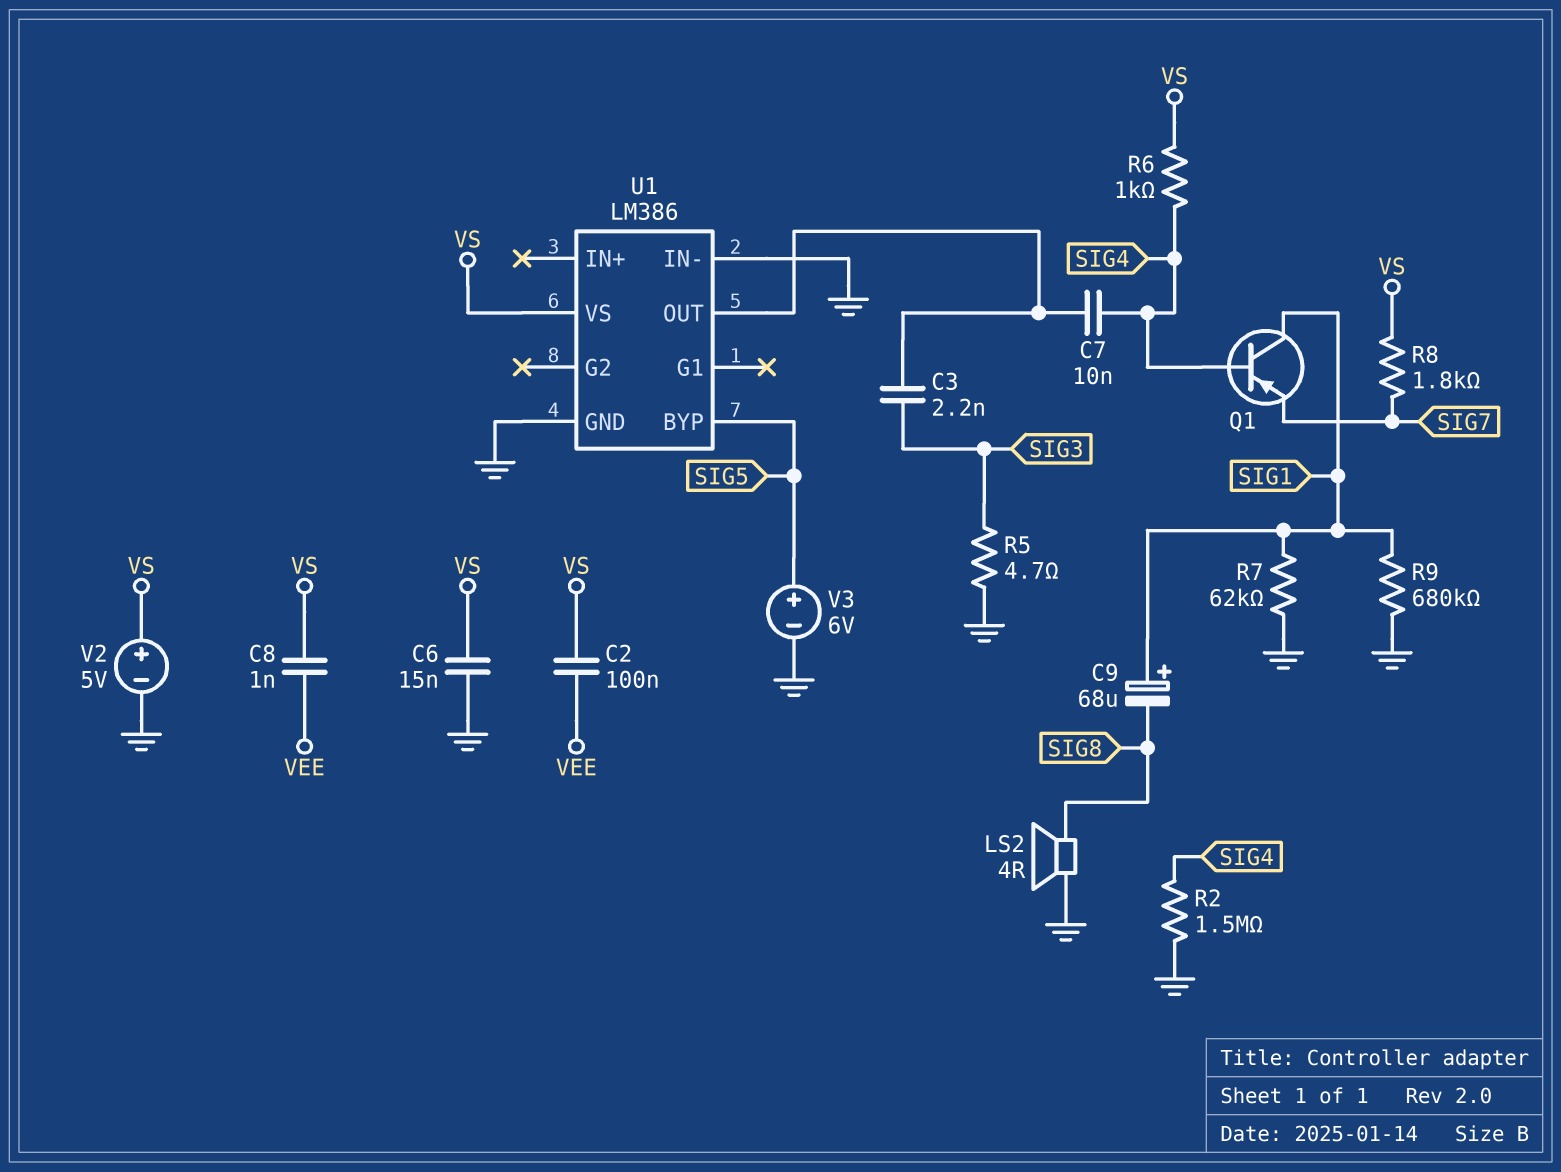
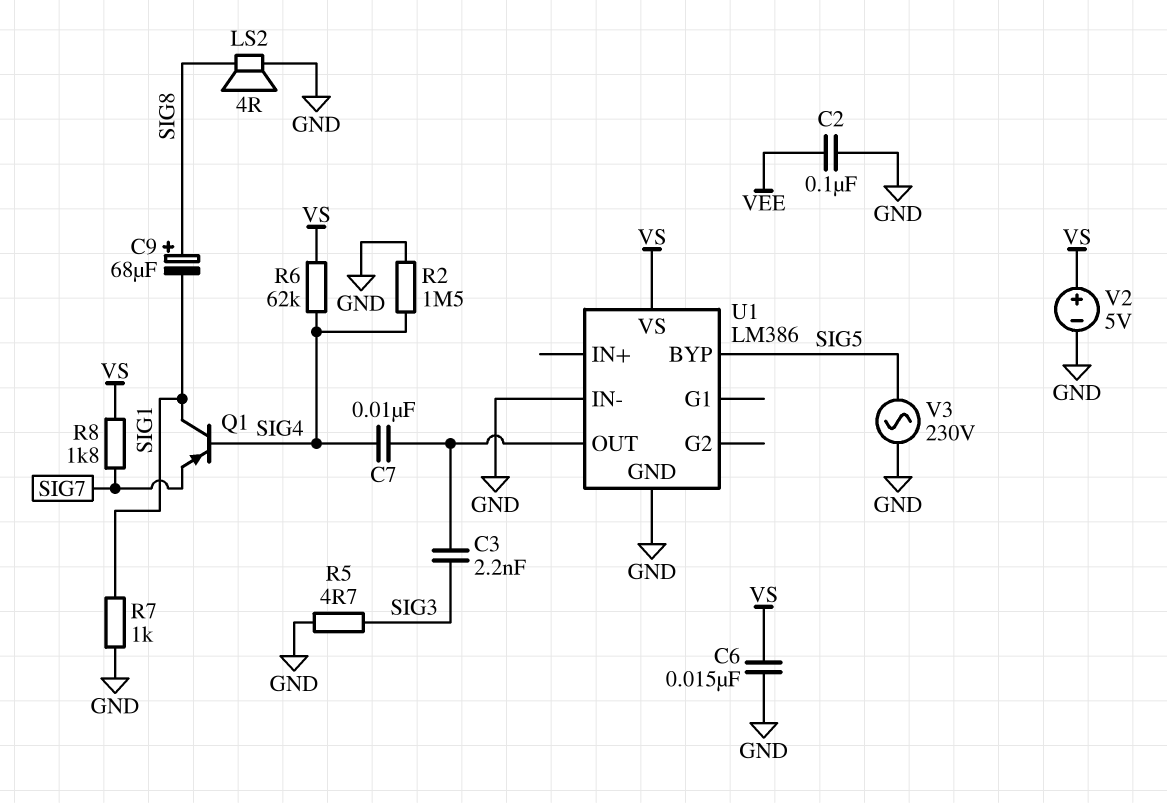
C2: 100nF (VEE, VS) -> 100nF (GND, VEE)
C8: 1nF (VEE, VS) -> none
C9: 68uF (plus SIG1, minus SIG8) -> 68uF (plus SIG8, minus SIG1)
R6: 1k (SIG4, VS) -> 62k (SIG4, VS)
R7: 62k (GND, SIG1) -> 1k (GND, SIG1)
R9: 680k (GND, SIG1) -> none
V3: 6V (plus SIG5, minus GND) -> AC 230V (GND, SIG5)

